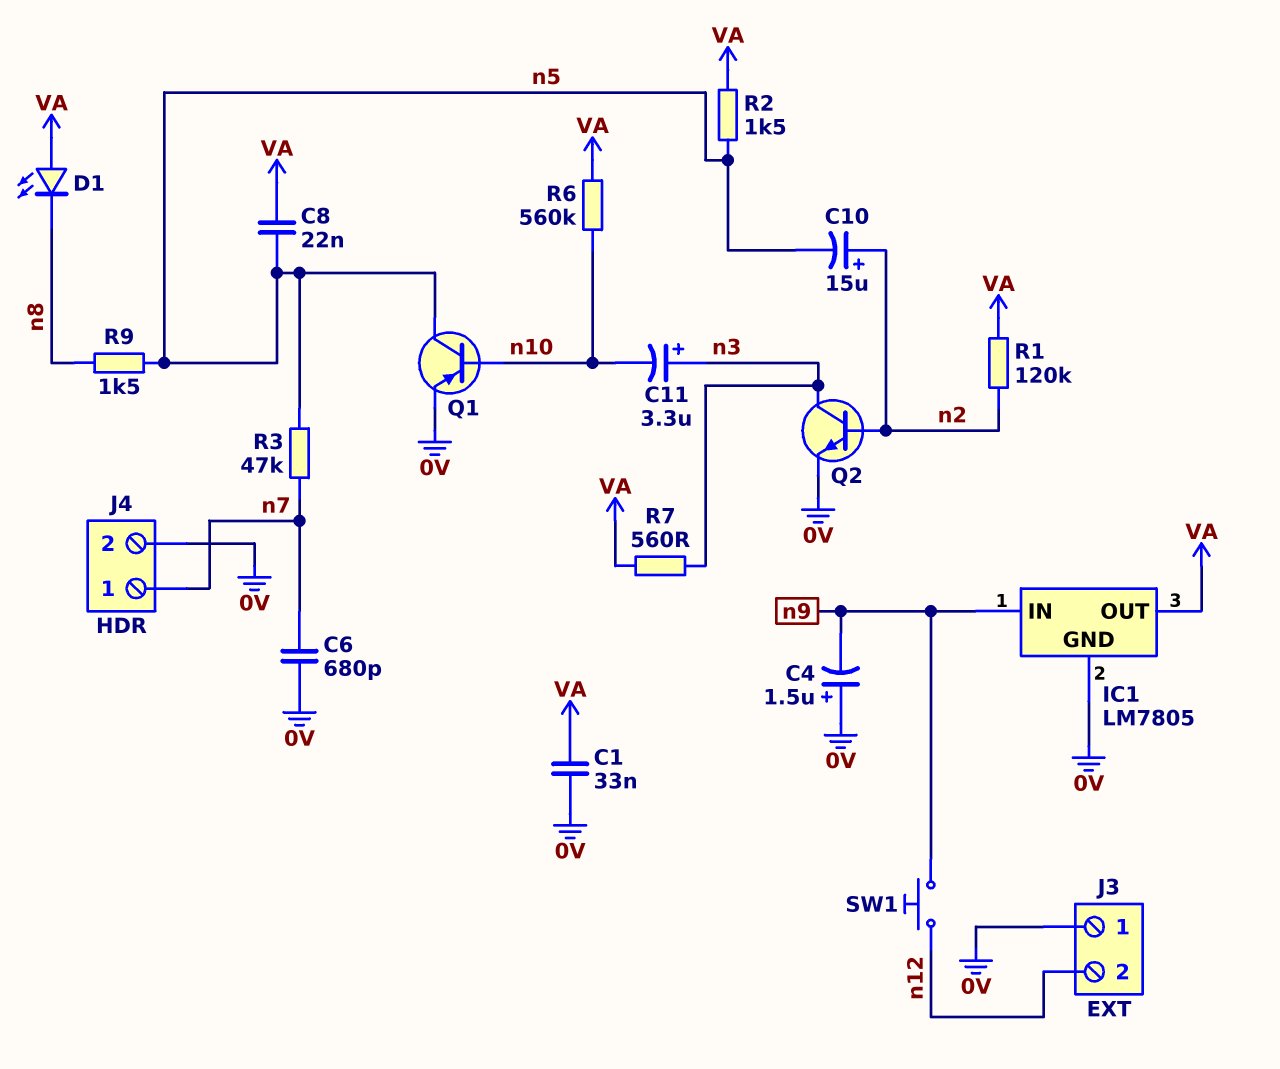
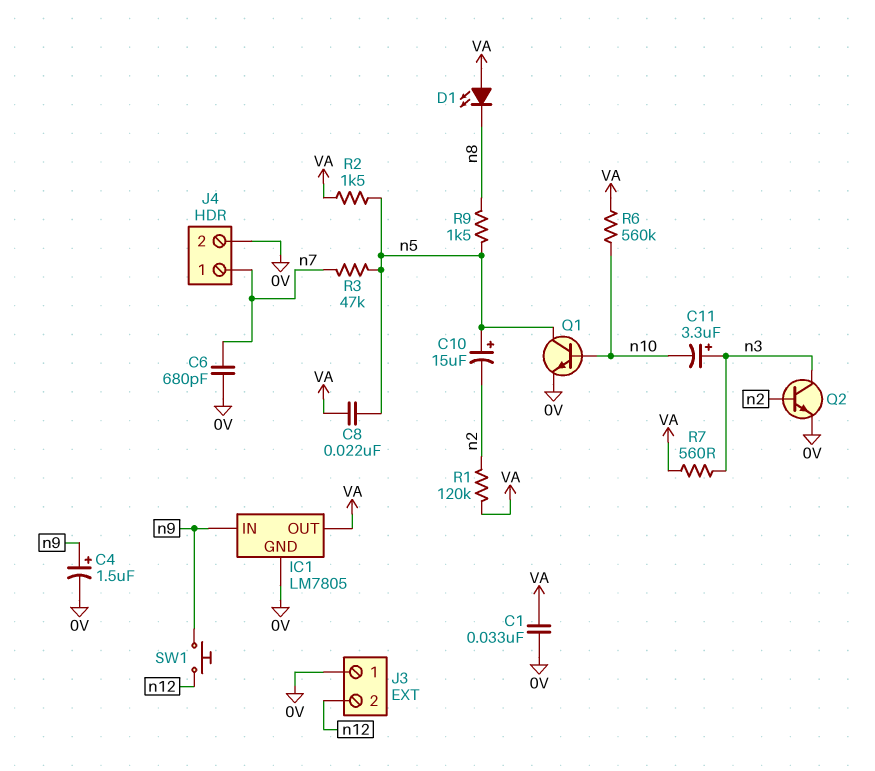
C4: 1.5uF (plus 0V, minus n9) -> 1.5uF (plus n9, minus 0V)
C10: 15uF (plus n2, minus n5) -> 15uF (plus n5, minus n2)
Q1: PNP (B n10, C n5, E 0V) -> NPN (B n10, C n5, E 0V)

